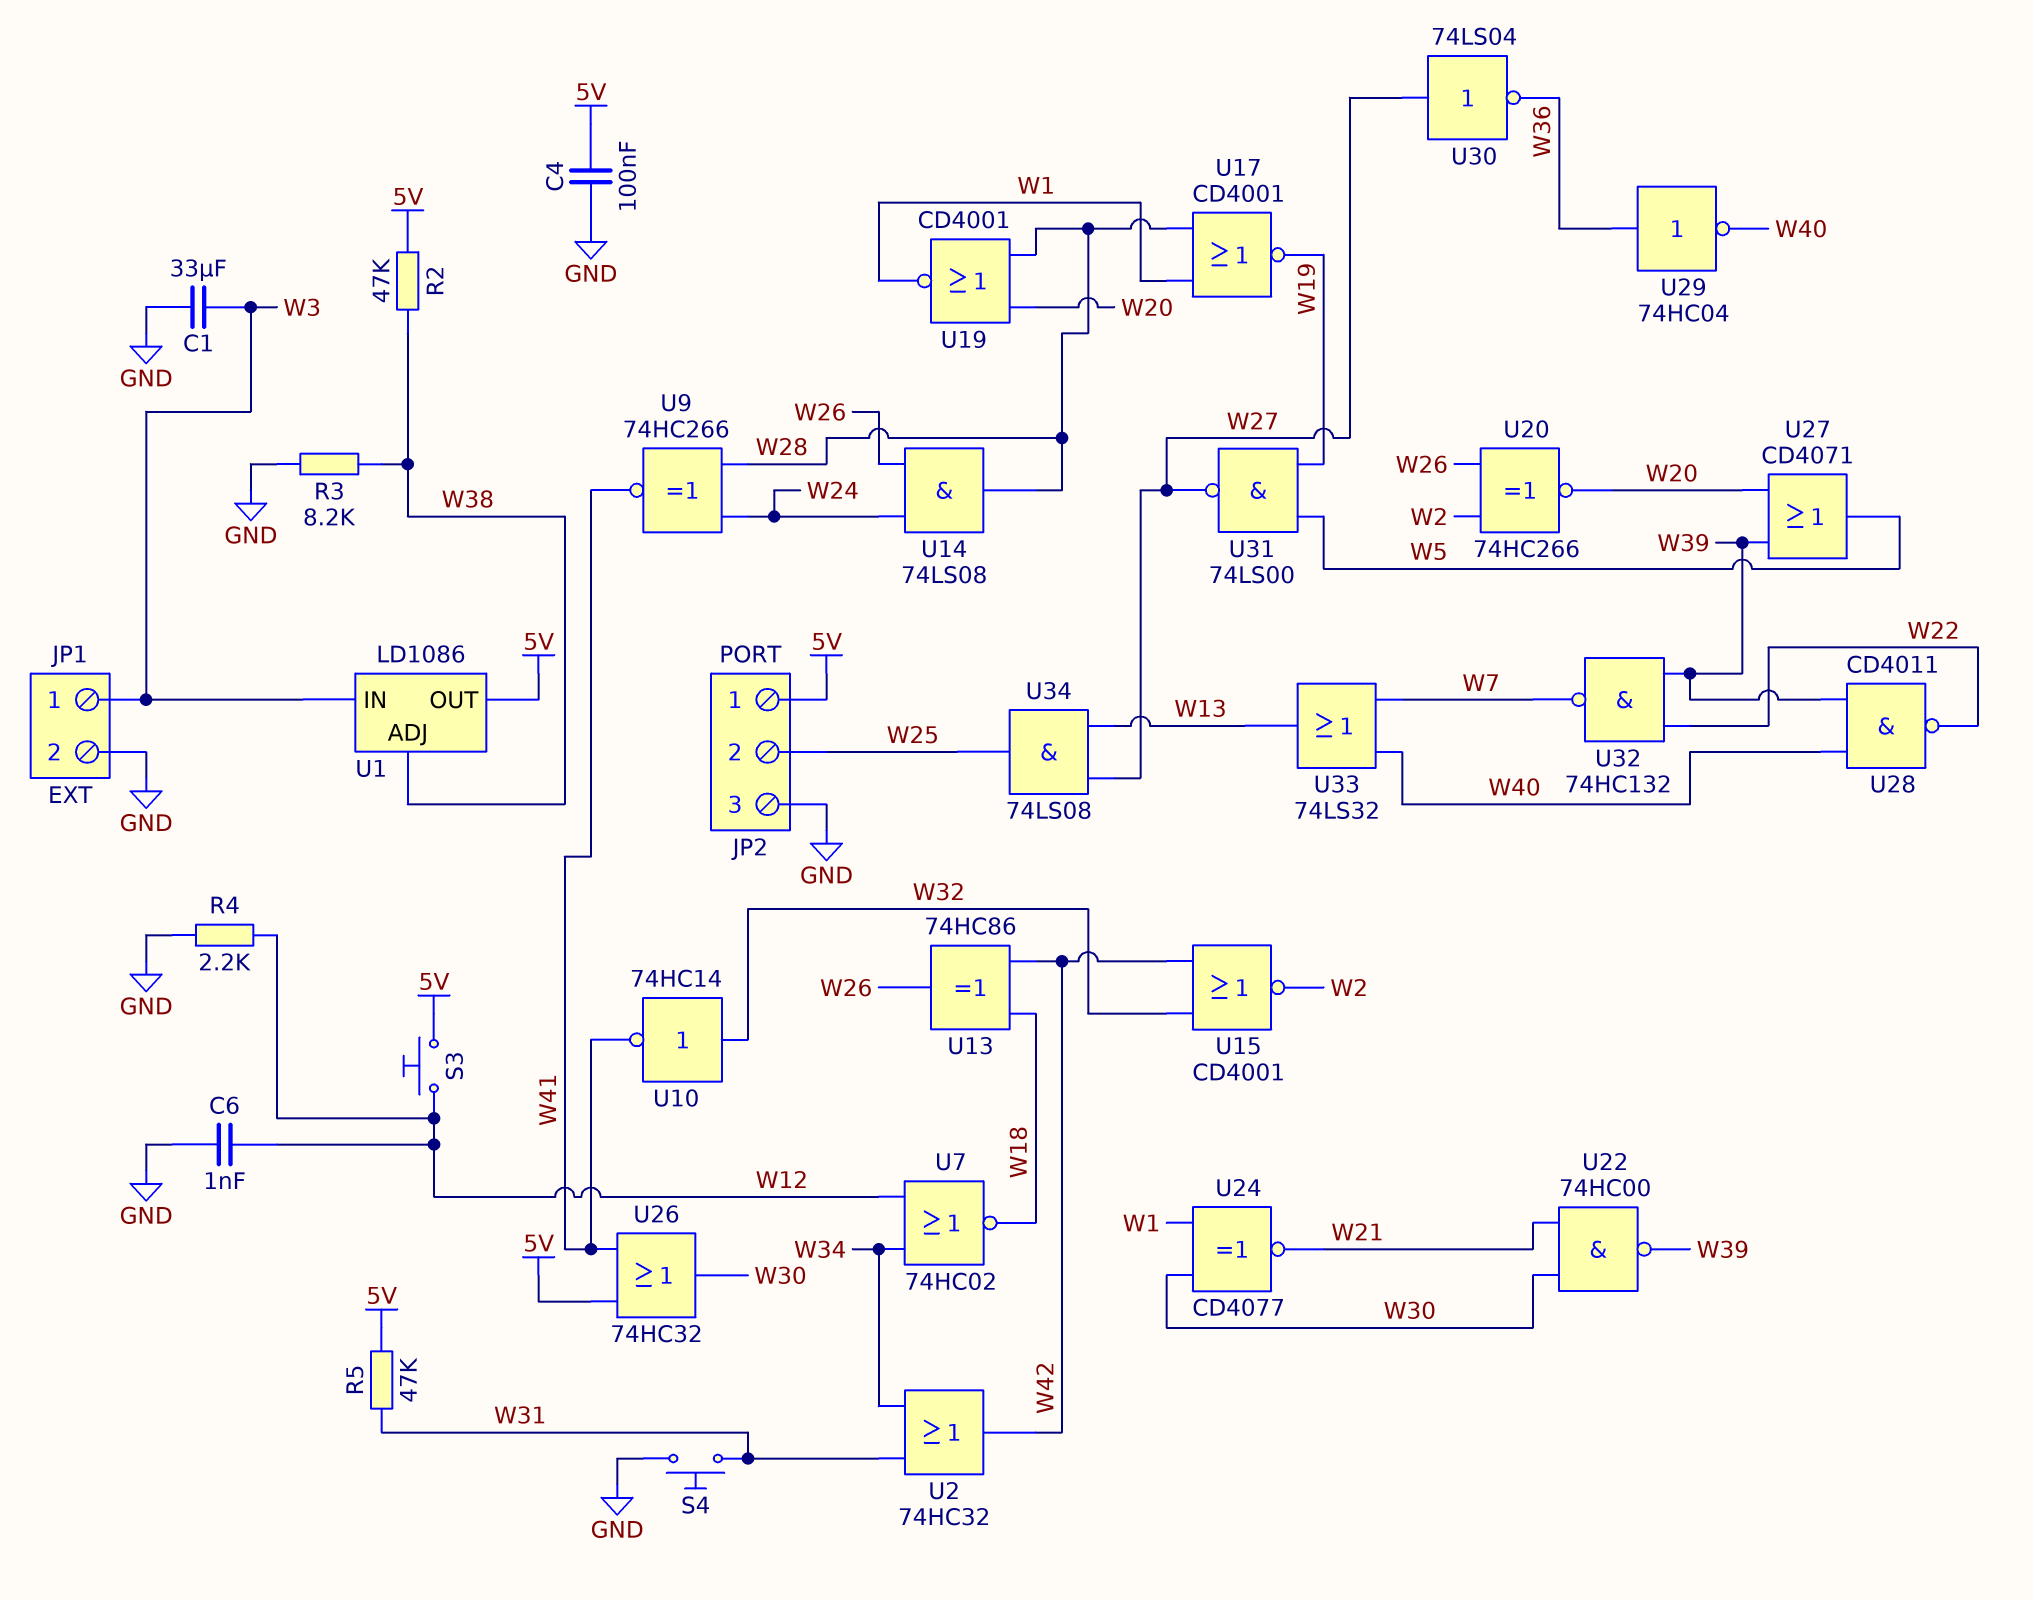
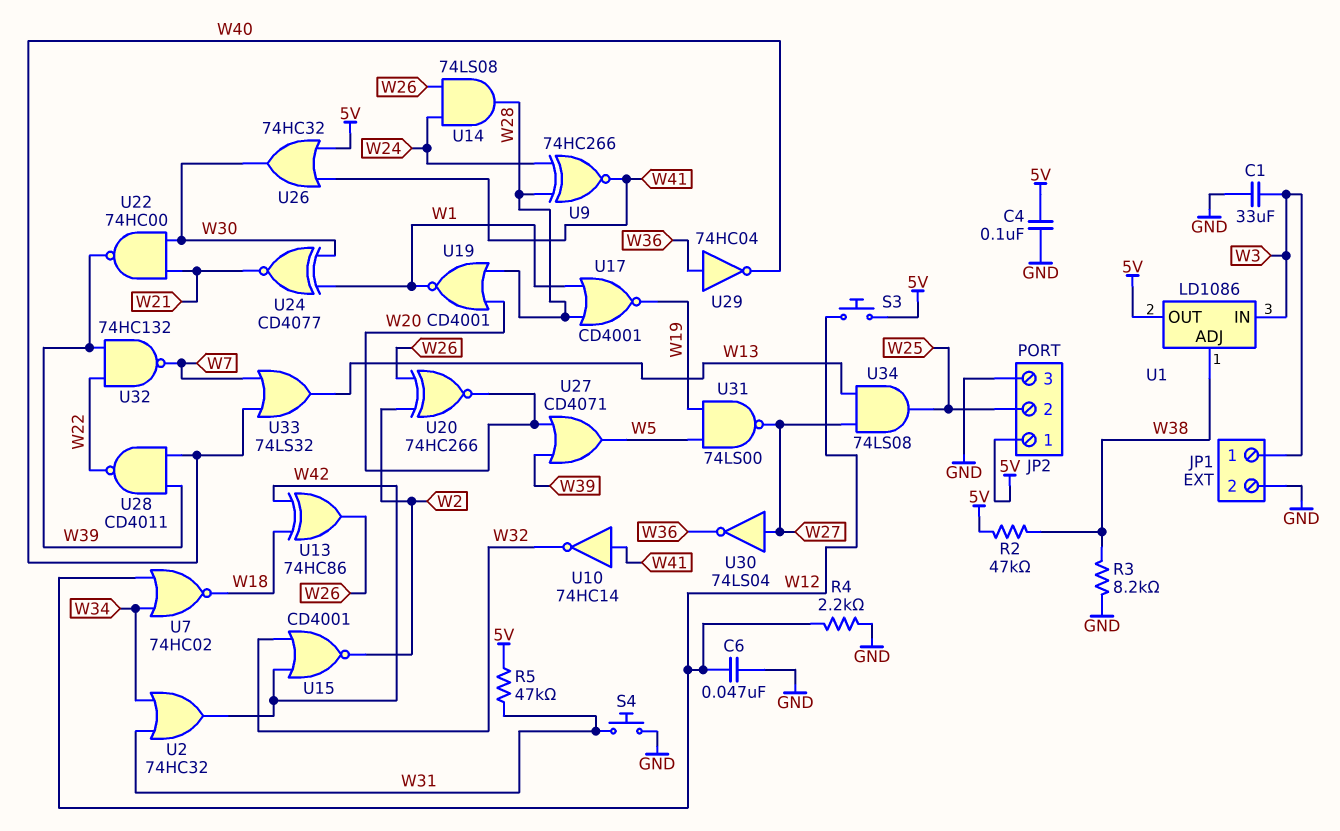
C6: 1nF (GND, W12) -> 47nF (GND, W12)
U10: NOT 74HC14 (in W32, out W41) -> NOT 74HC14 (in W41, out W32)

